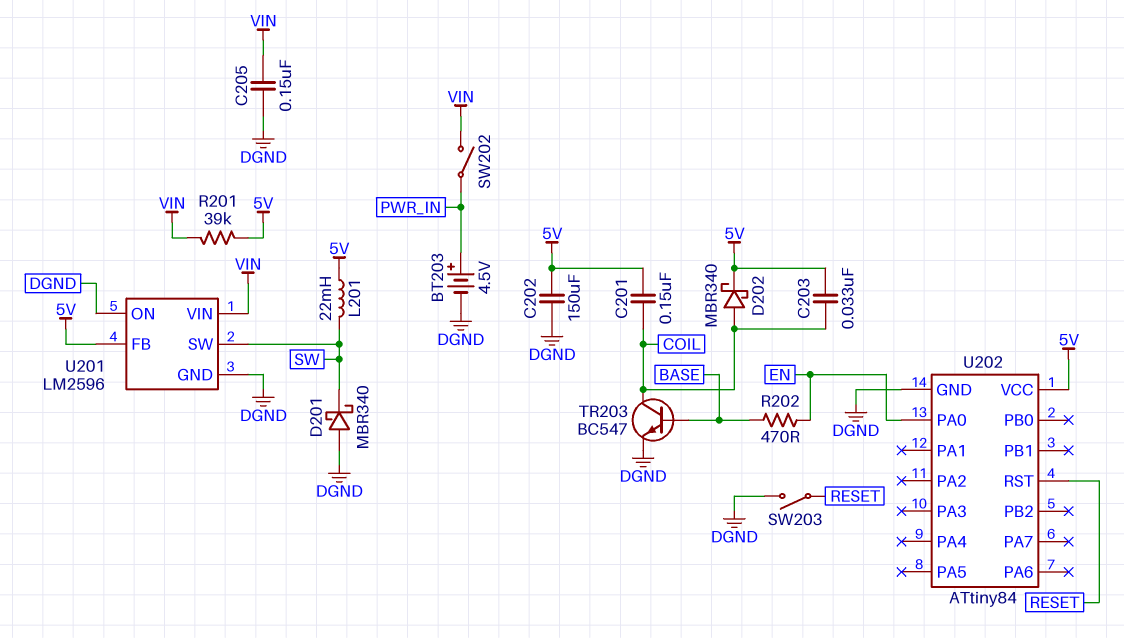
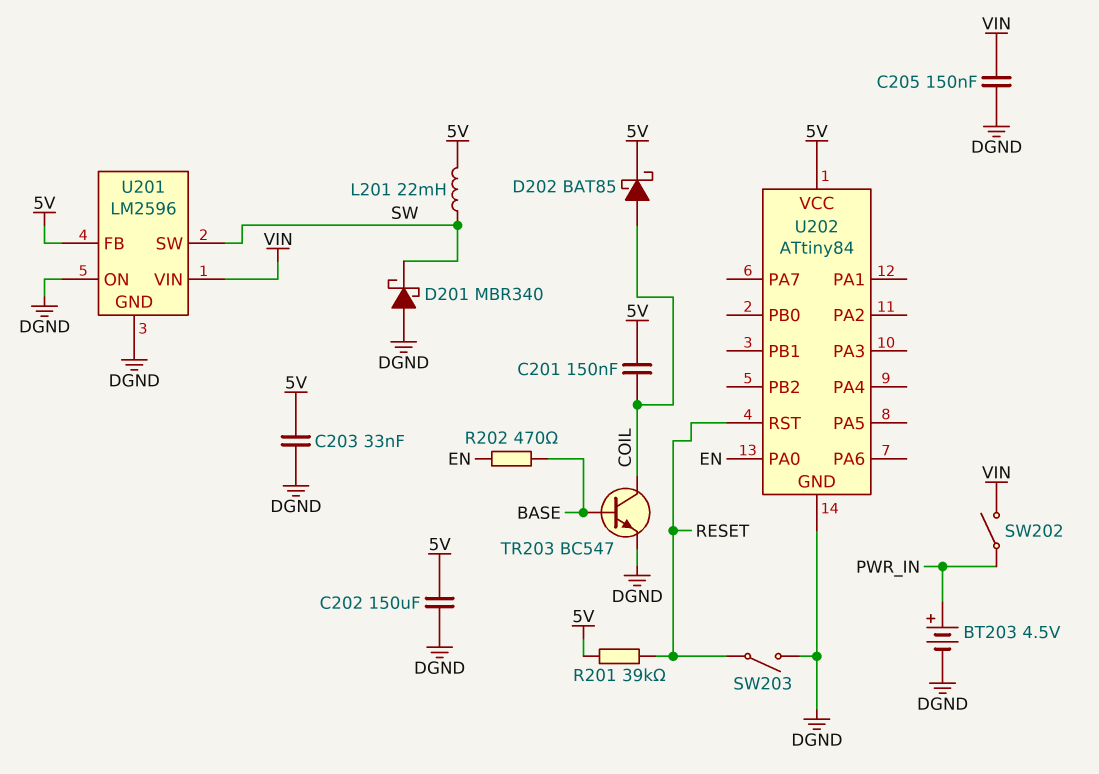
C203: 33nF (5V, COIL) -> 33nF (5V, DGND)
D202: schottky MBR340 (A COIL, K 5V) -> schottky BAT85 (A COIL, K 5V)
R201: 39k (5V, VIN) -> 39k (5V, RESET)

